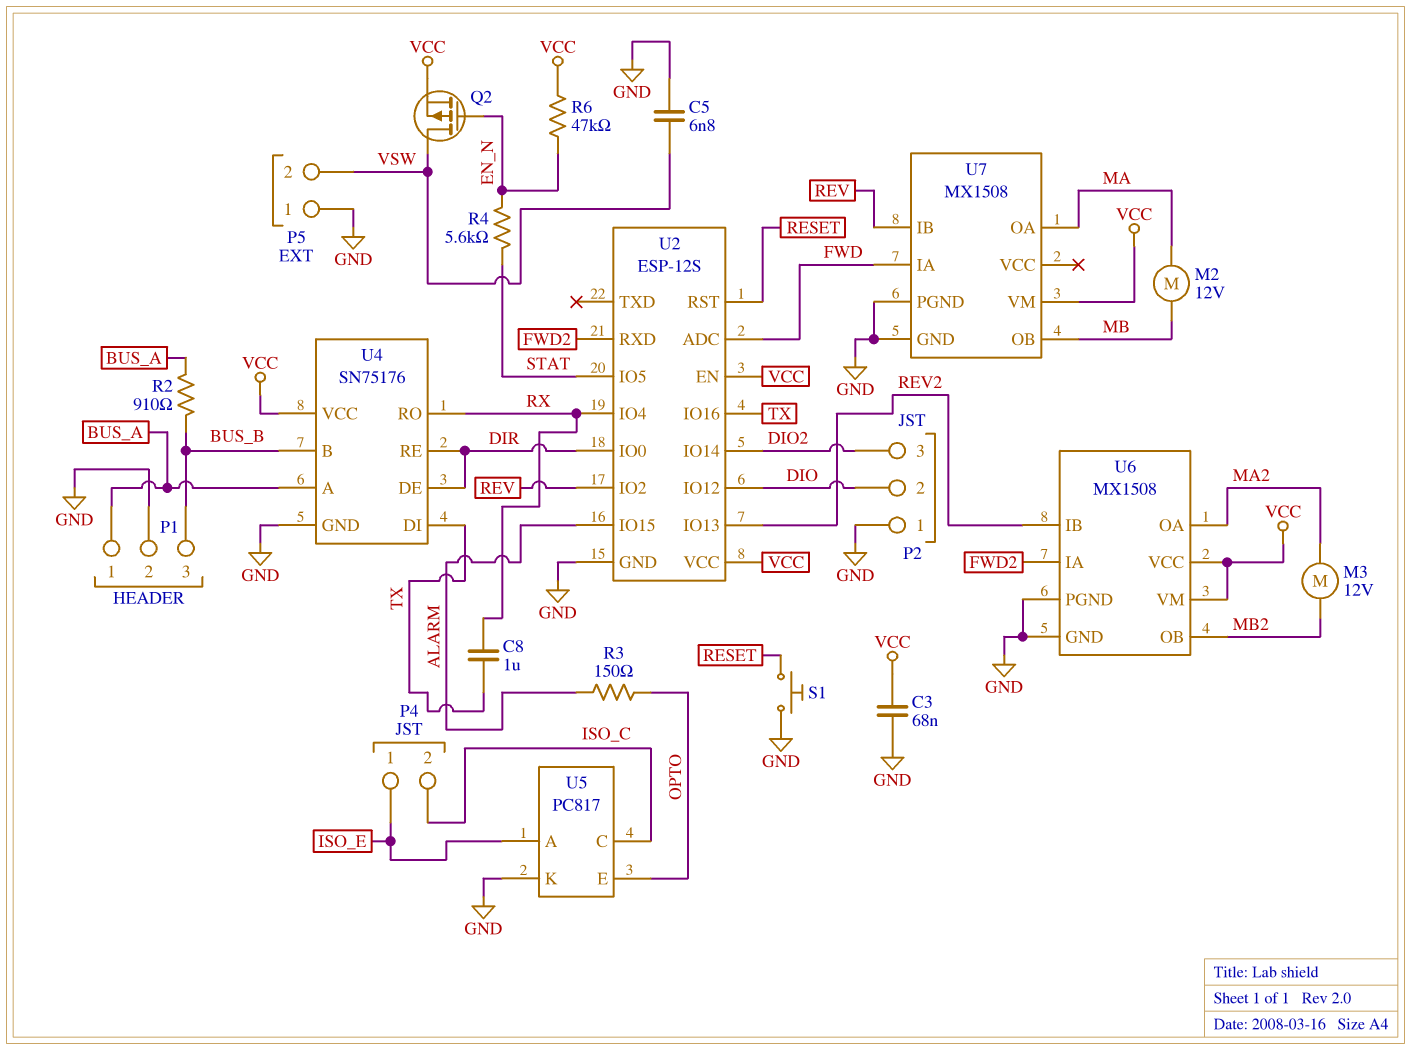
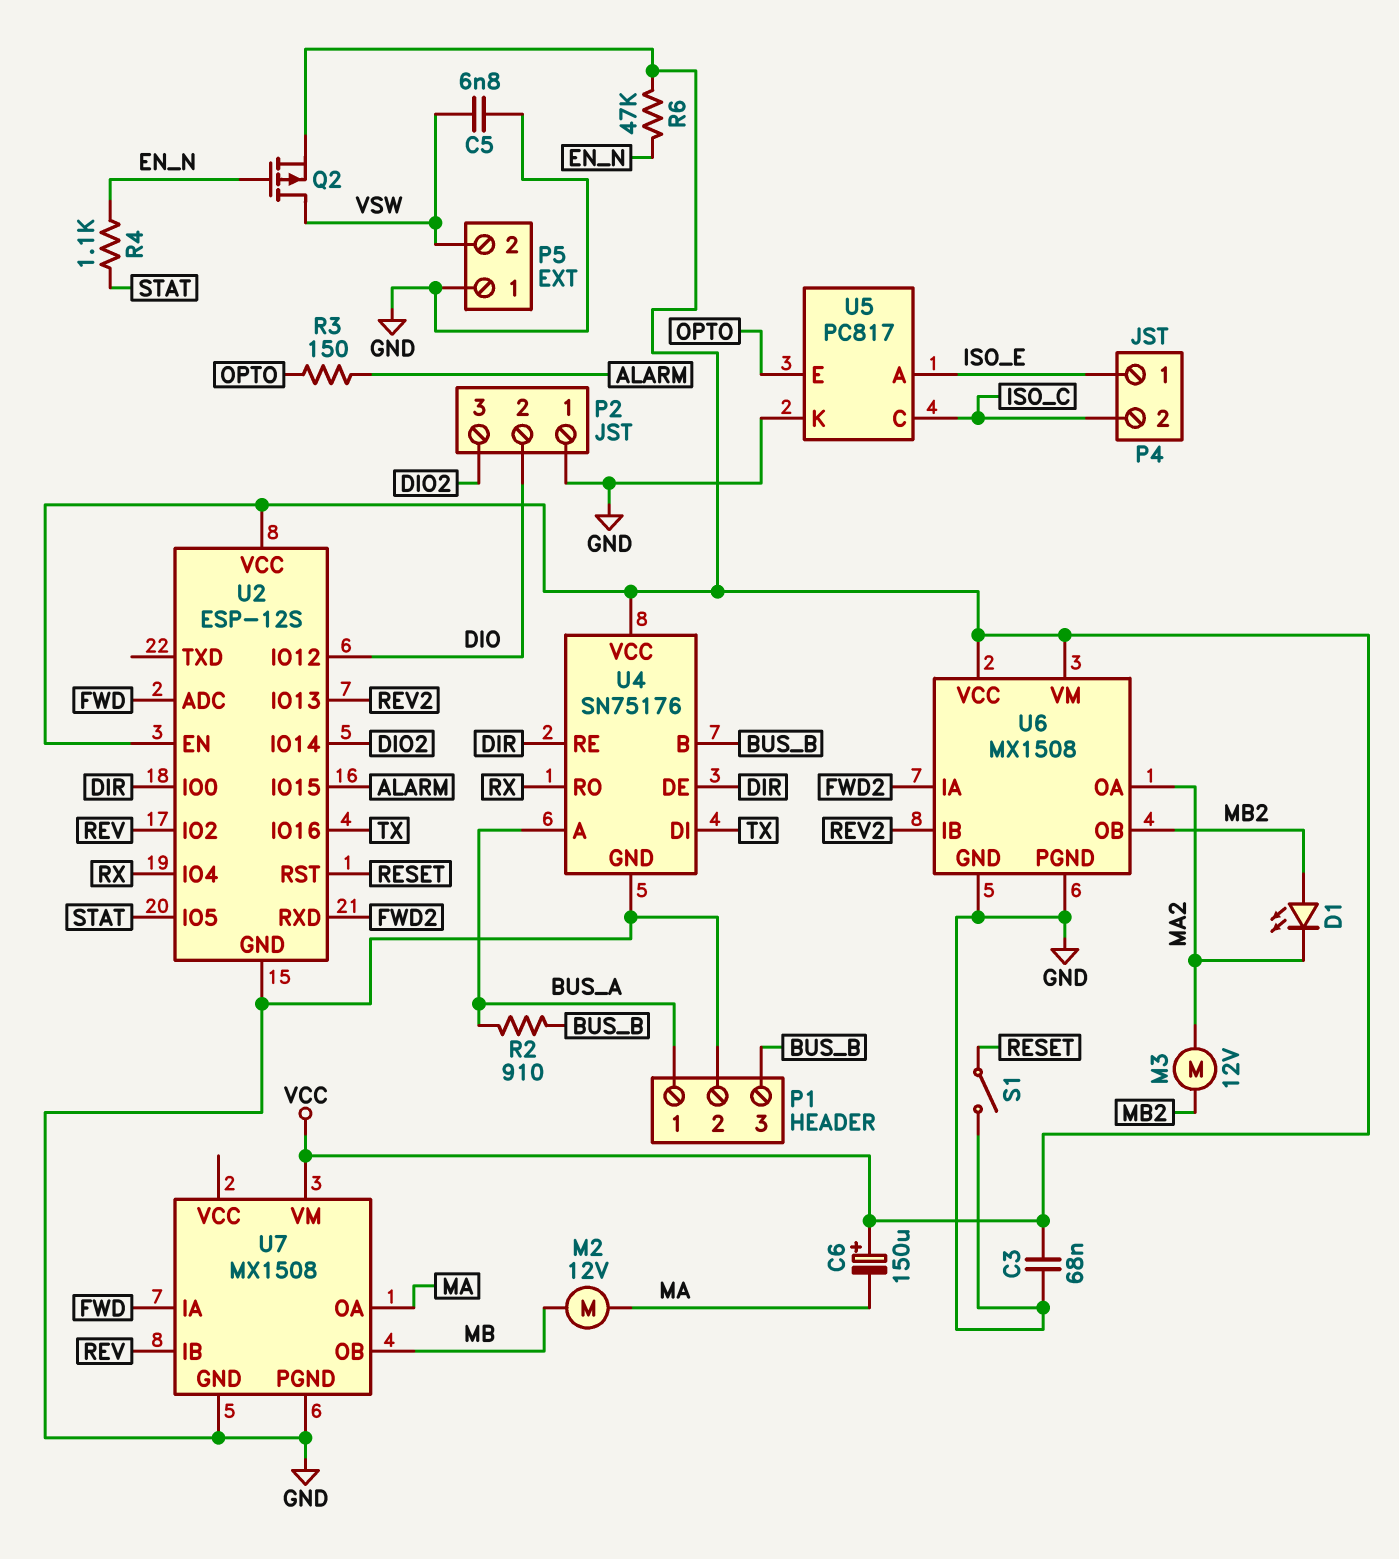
C6: none -> 150uF (plus VCC, minus MA)
C8: 1uF (RX, TX) -> none
D1: none -> LED (A MB2, K MA2)
R4: 5.6k (EN_N, STAT) -> 1.1k (EN_N, STAT)
S1: button (GND, RESET) -> switch (GND, RESET)

